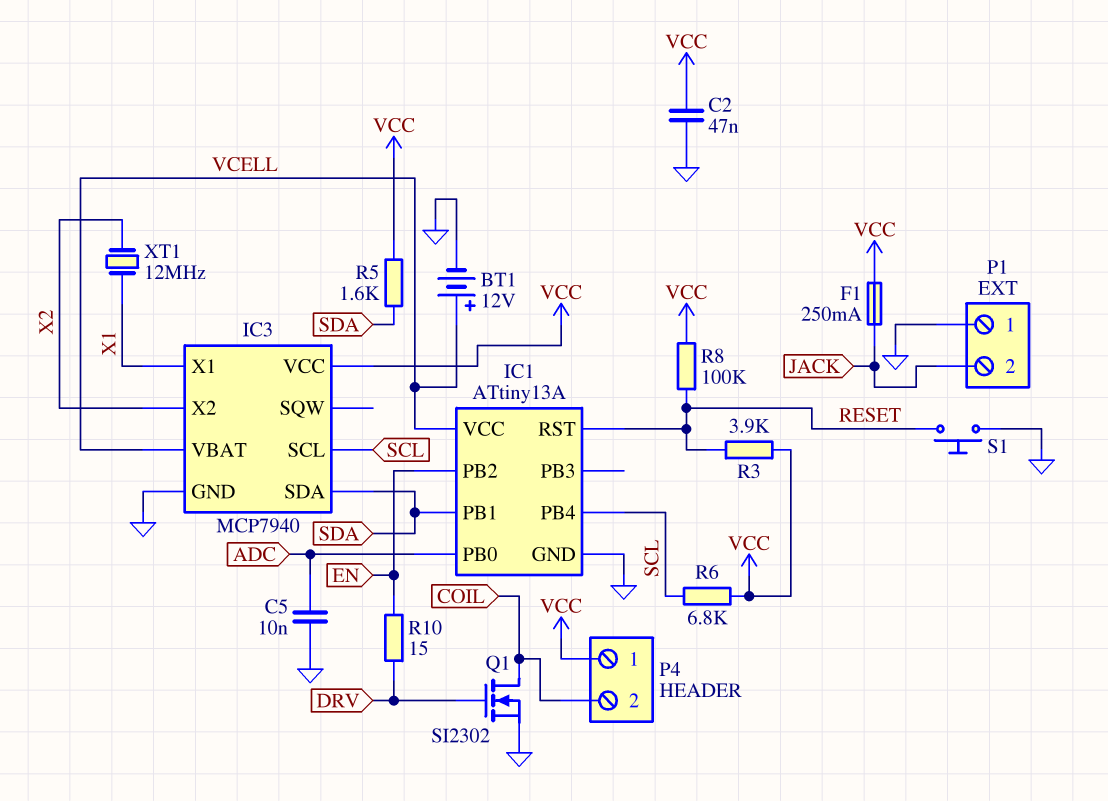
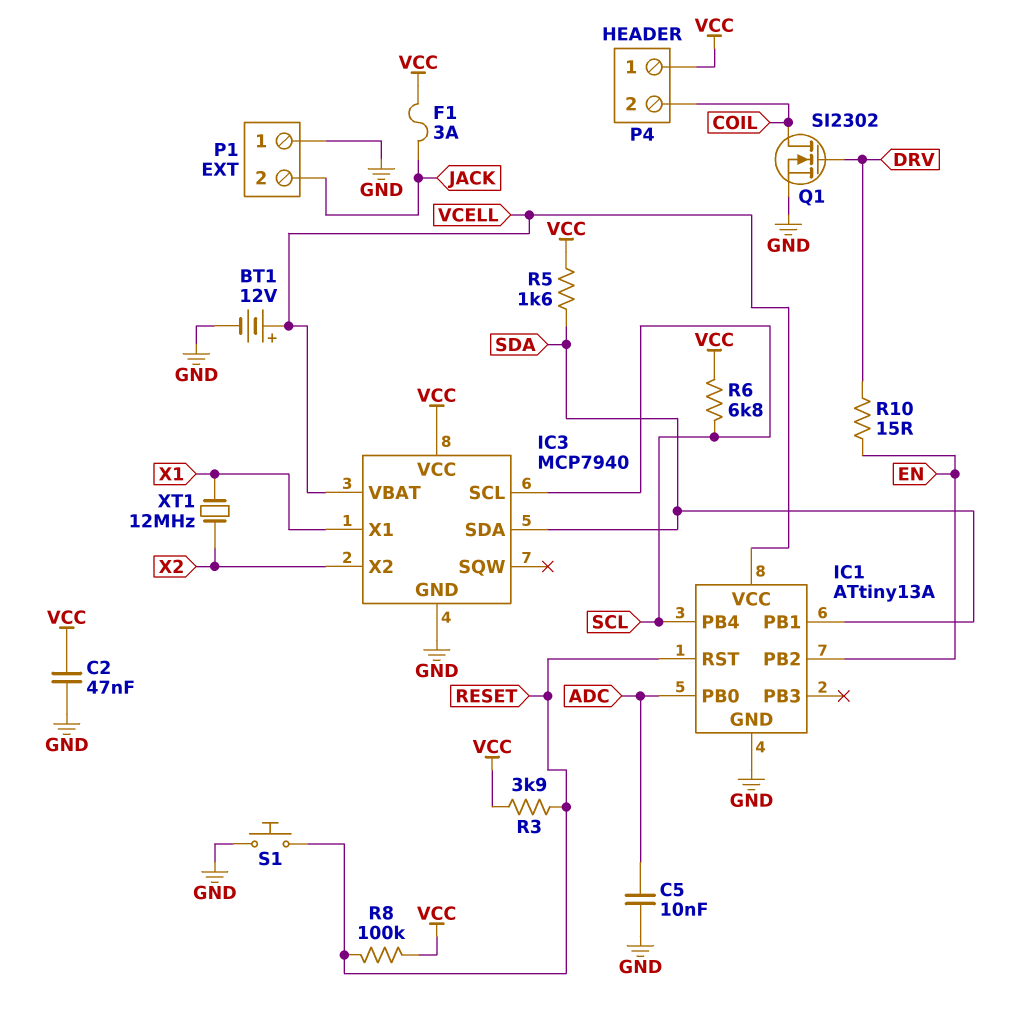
F1: 250mA (JACK, VCC) -> 3A (JACK, VCC)

